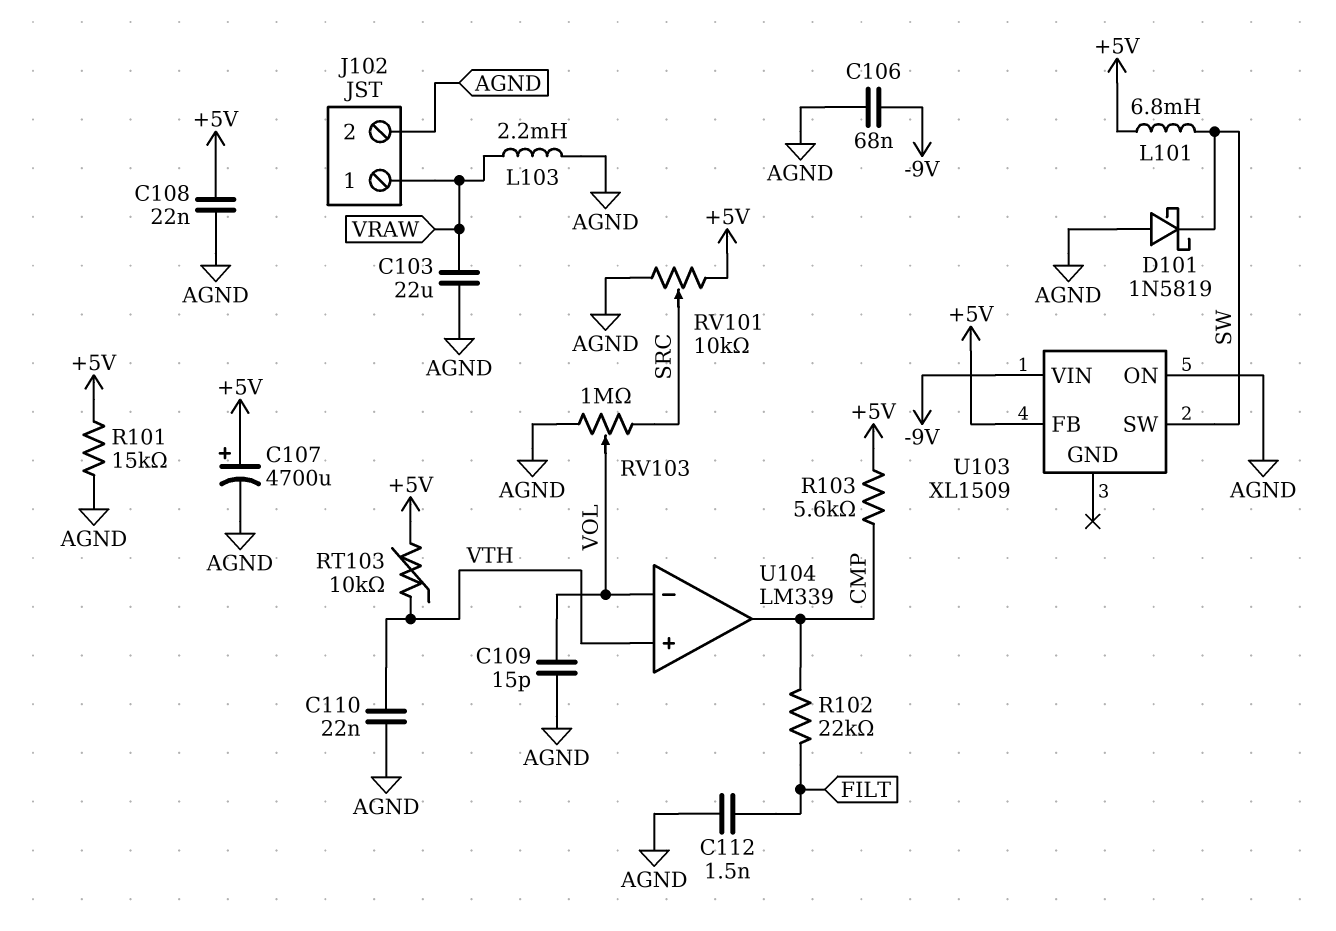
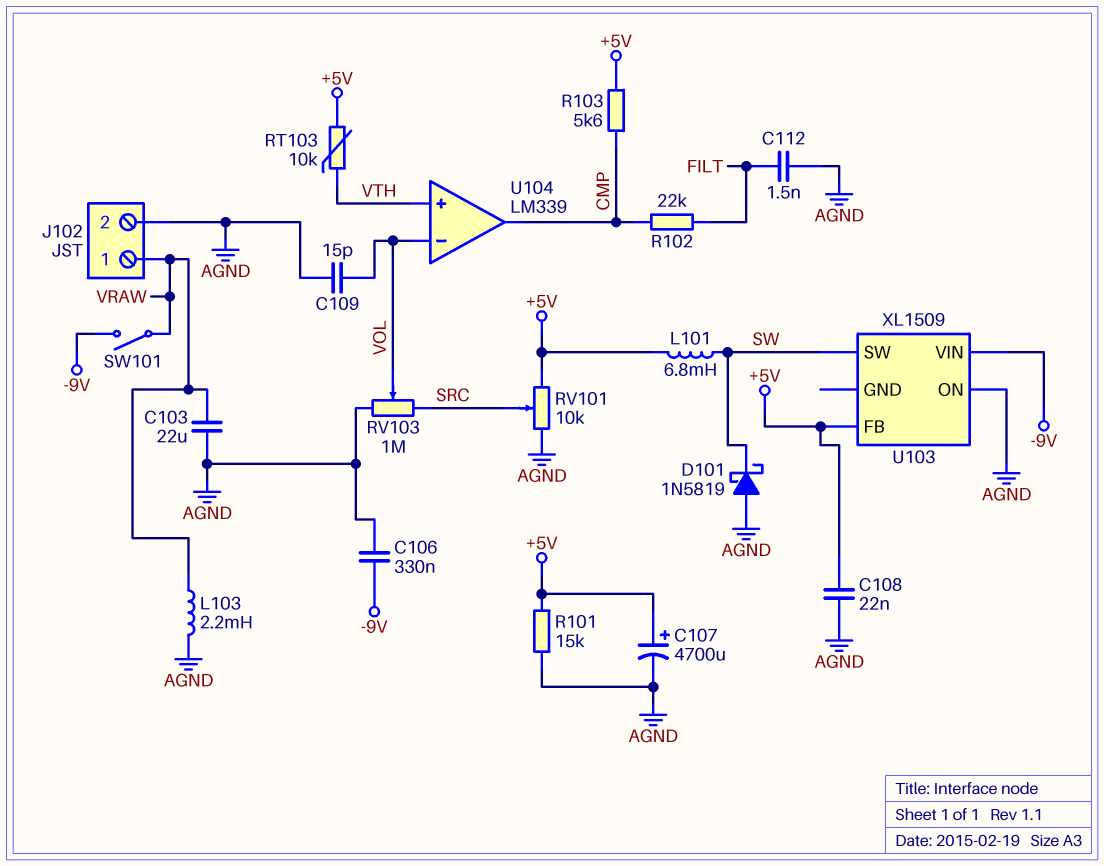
C106: 68nF (-9V, AGND) -> 330nF (-9V, AGND)
C110: 22nF (AGND, VTH) -> none
SW101: none -> switch (-9V, VRAW)

